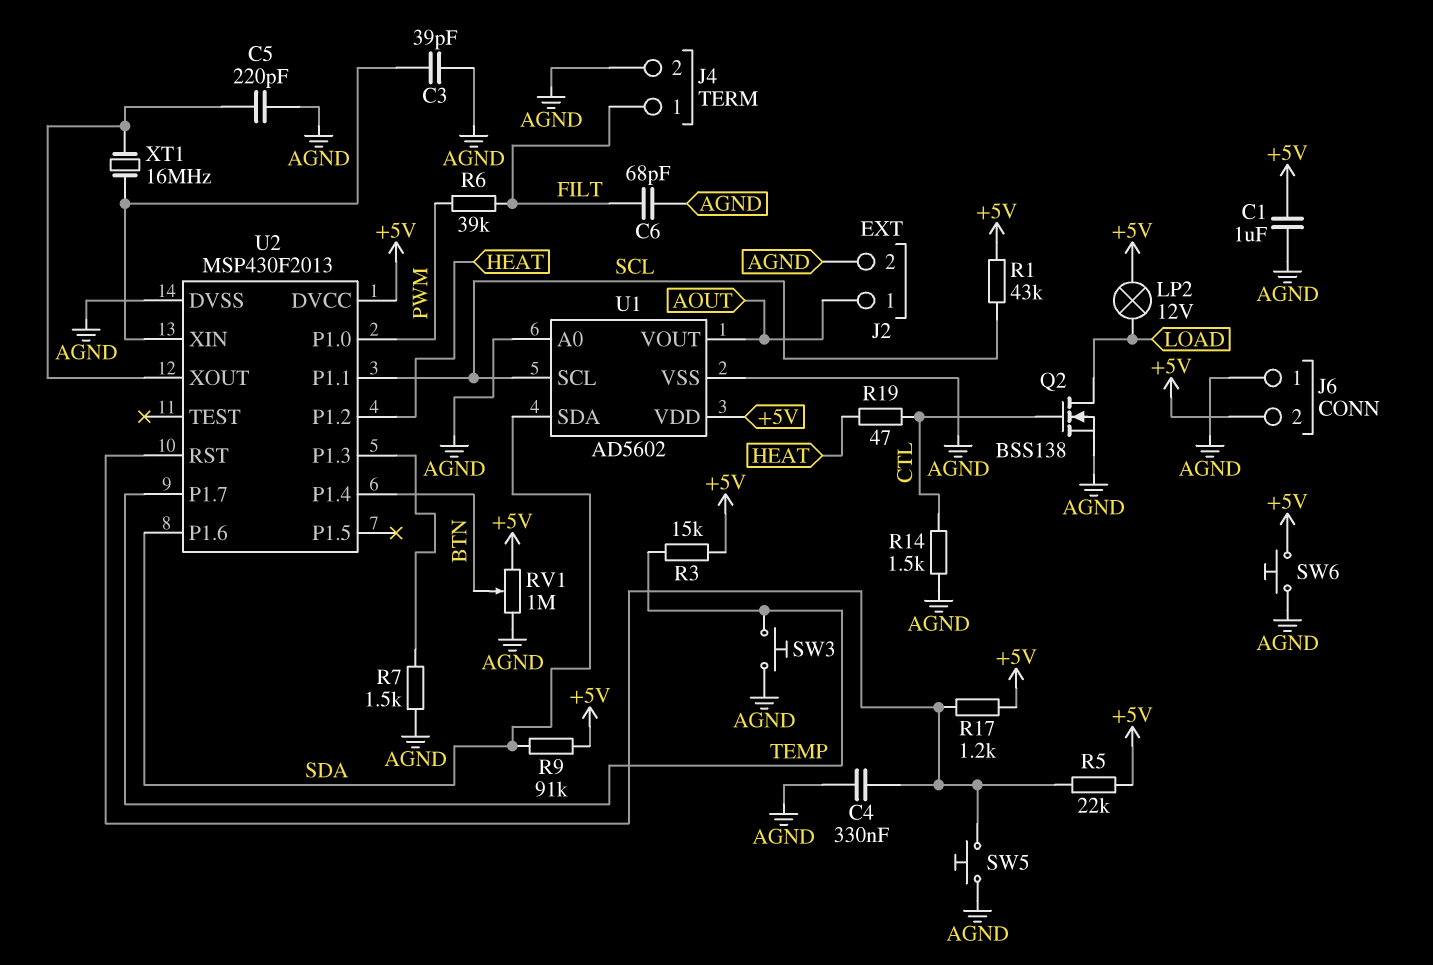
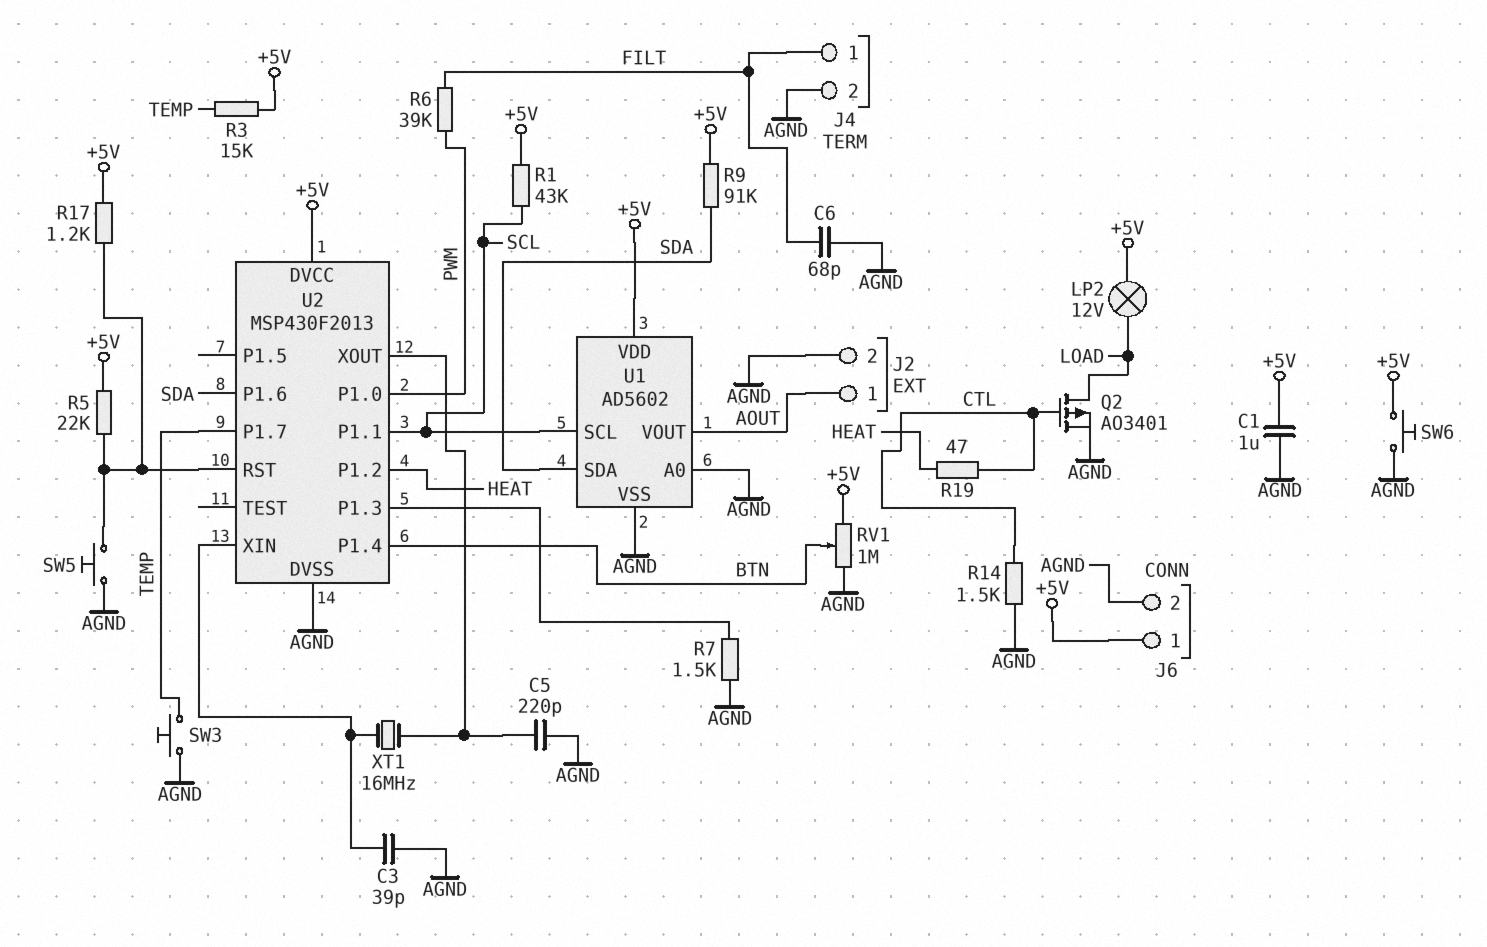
C4: 330nF (AGND, U2/RST) -> none
J6 pin 1: AGND -> +5V
J6 pin 2: +5V -> AGND
Q2: NMOS BSS138 (G CTL, D LOAD, S AGND) -> PMOS AO3401 (G CTL, D LOAD, S AGND)

